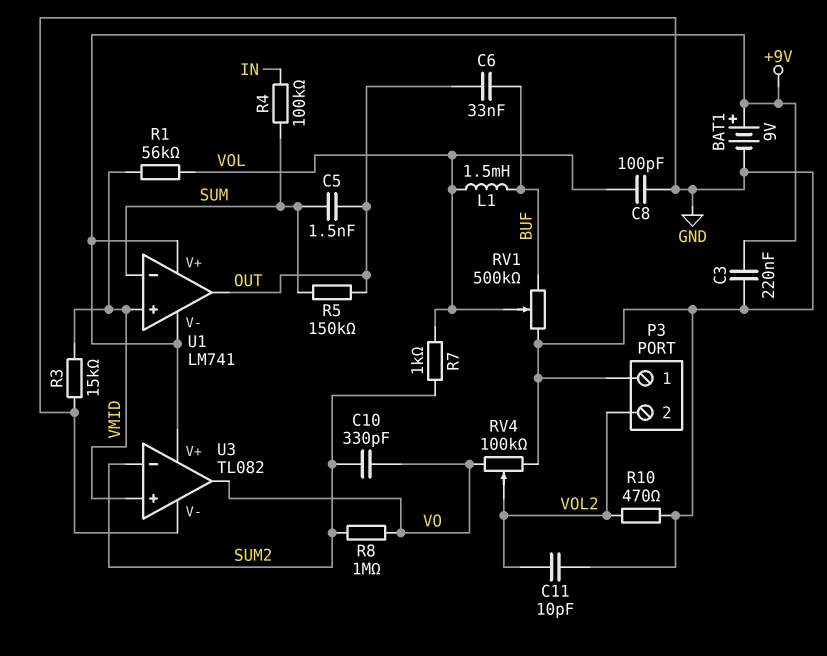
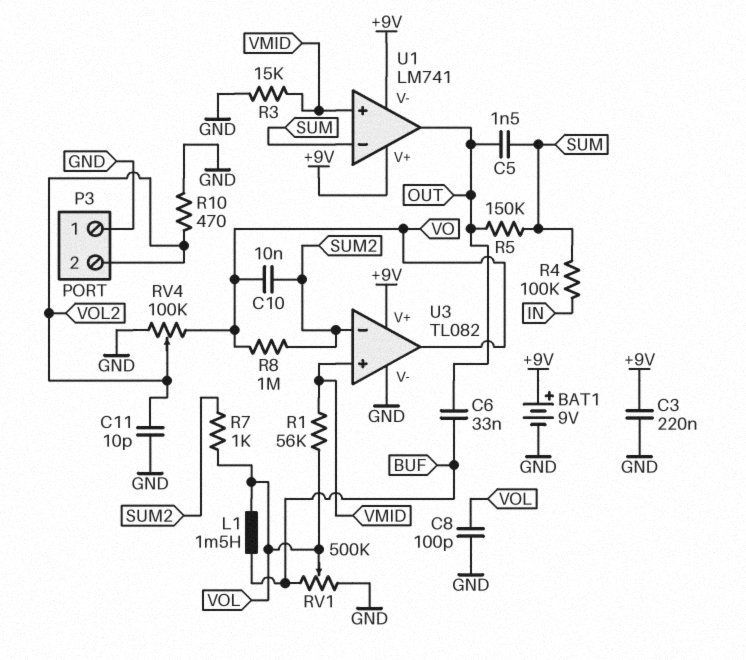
C10: 330pF (SUM2, VO) -> 10nF (SUM2, VO)

